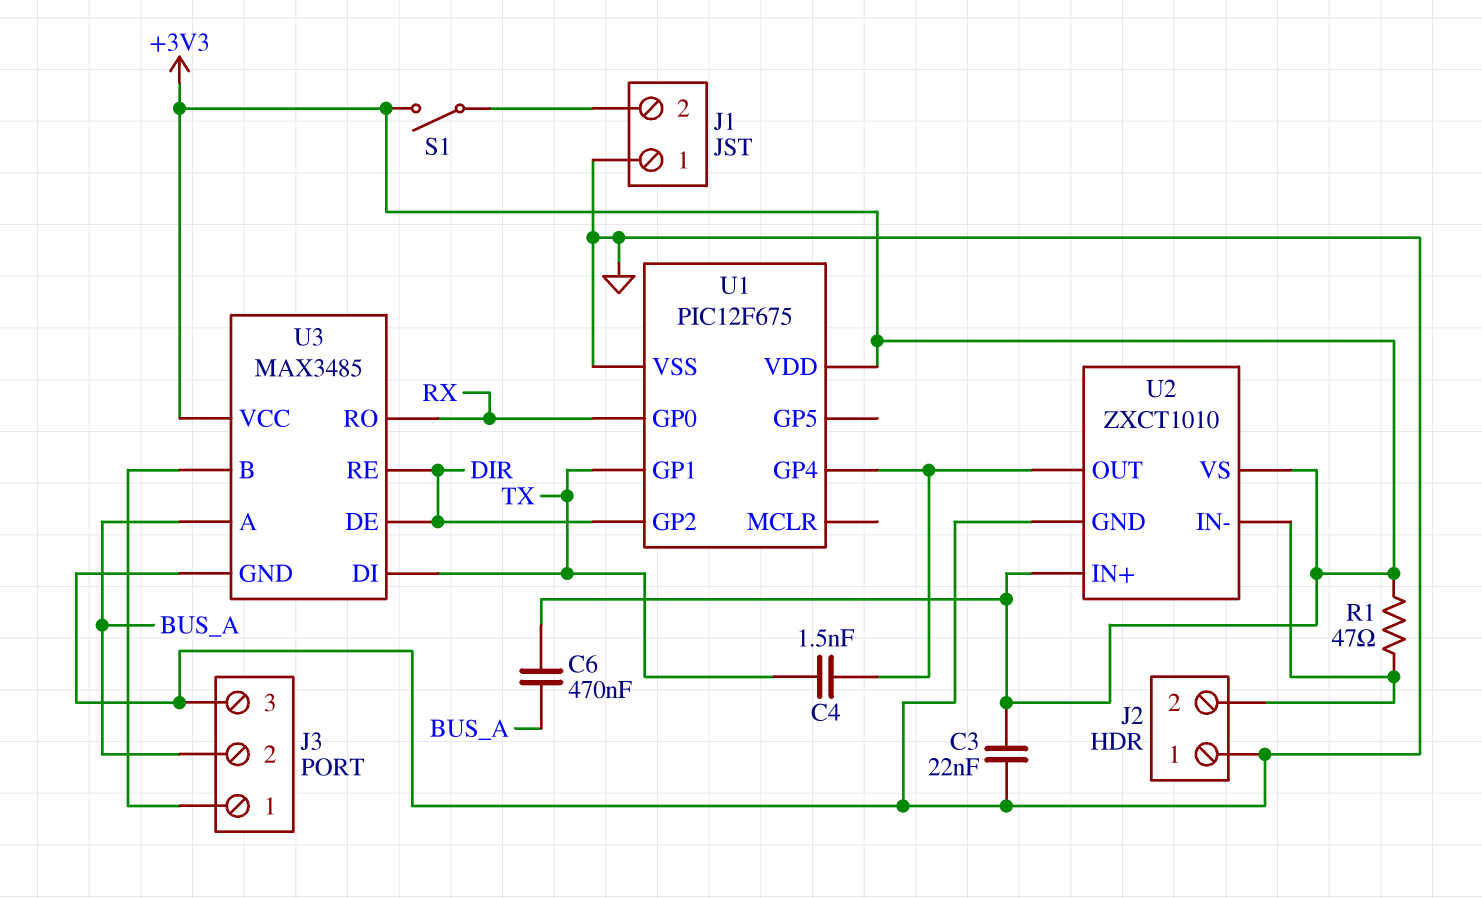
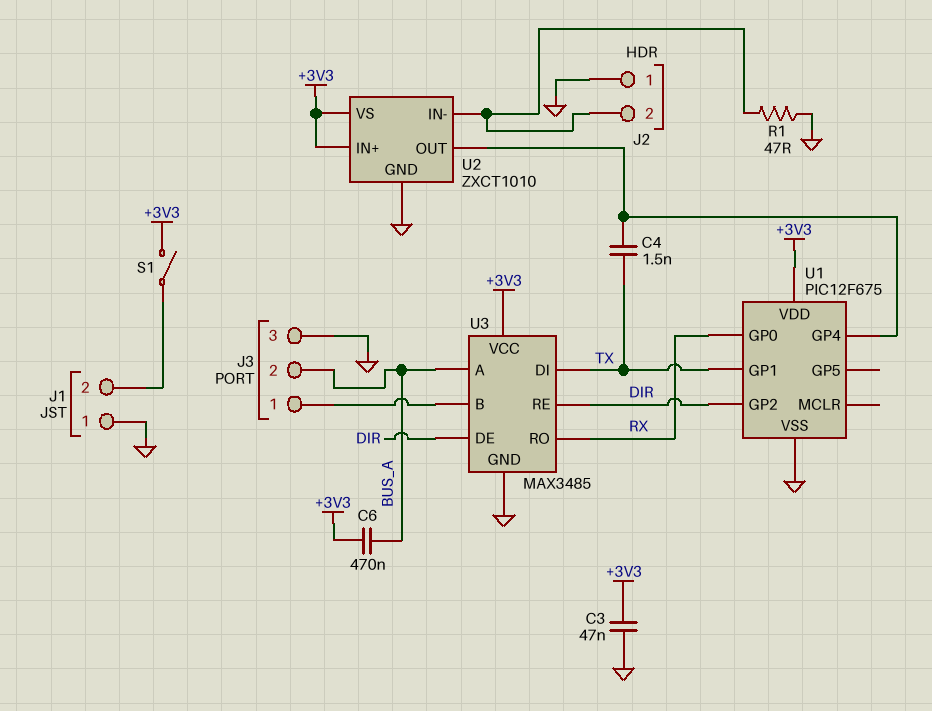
C3: 22nF (+3V3, GND) -> 47nF (+3V3, GND)
R1: 47 (+3V3, J2/2) -> 47 (GND, J2/2)

